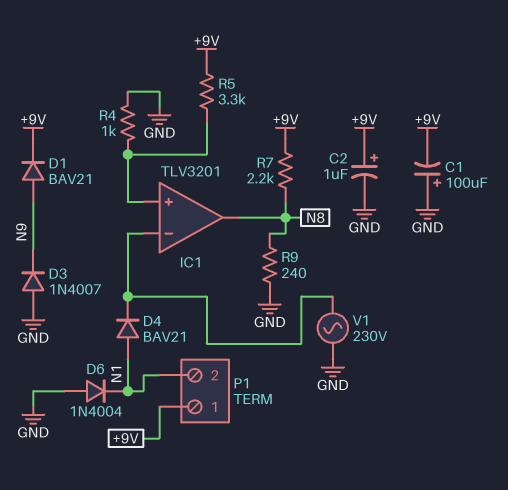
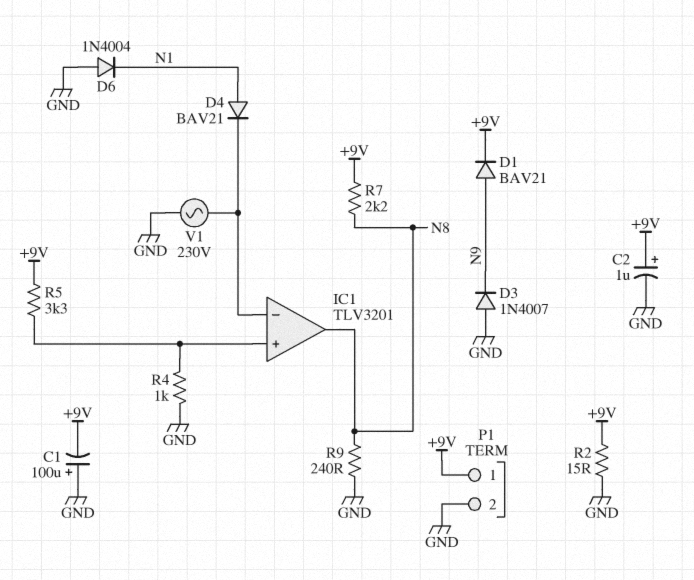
P1 pin 2: N1 -> GND
R2: none -> 15 (+9V, GND)

